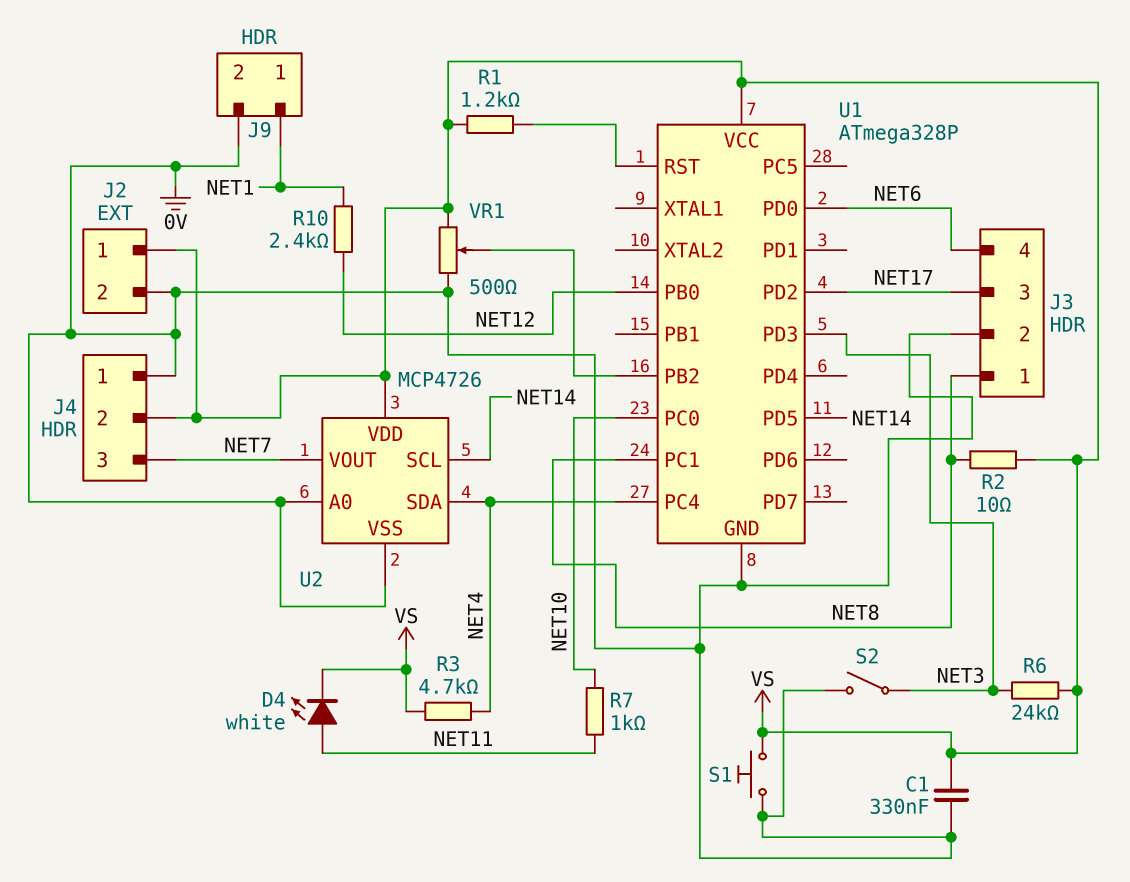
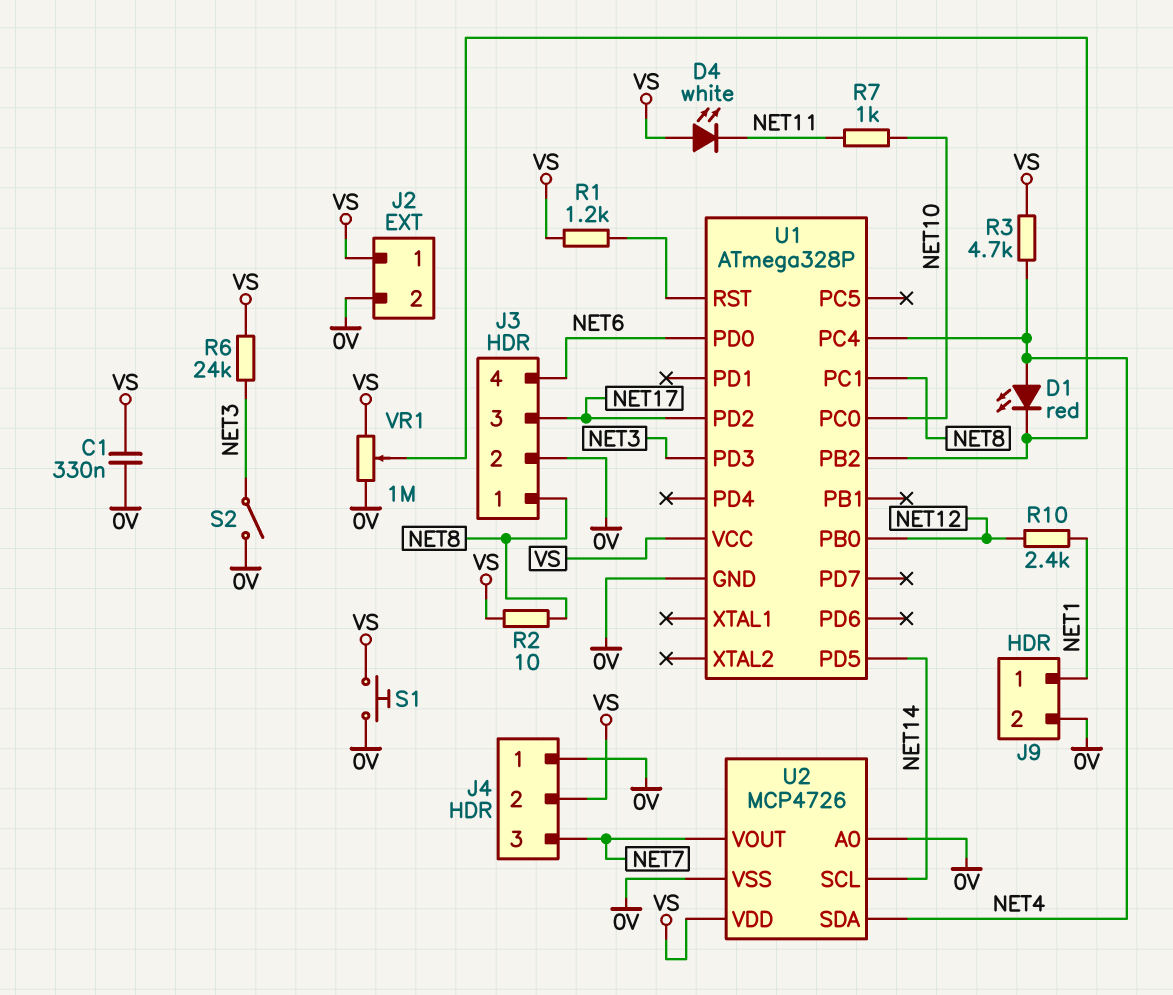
D1: none -> LED red (A NET4, K U1/PB2)
D4: LED white (A NET11, K VS) -> LED white (A VS, K NET11)
VR1: 500 (0V, VS, wiper U1/PB2) -> 1M (0V, VS, wiper U1/PB2)

